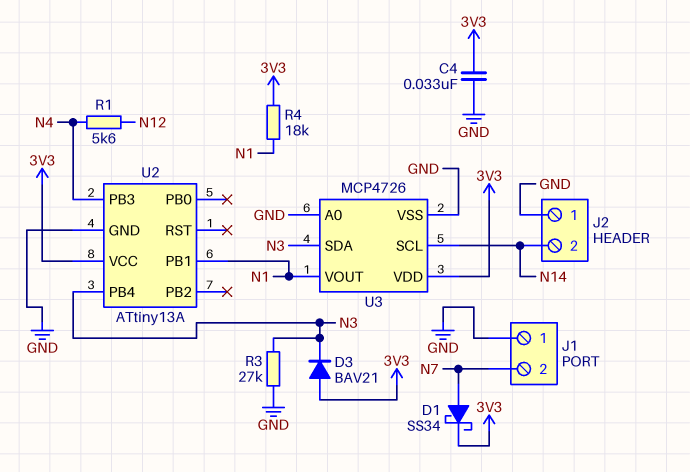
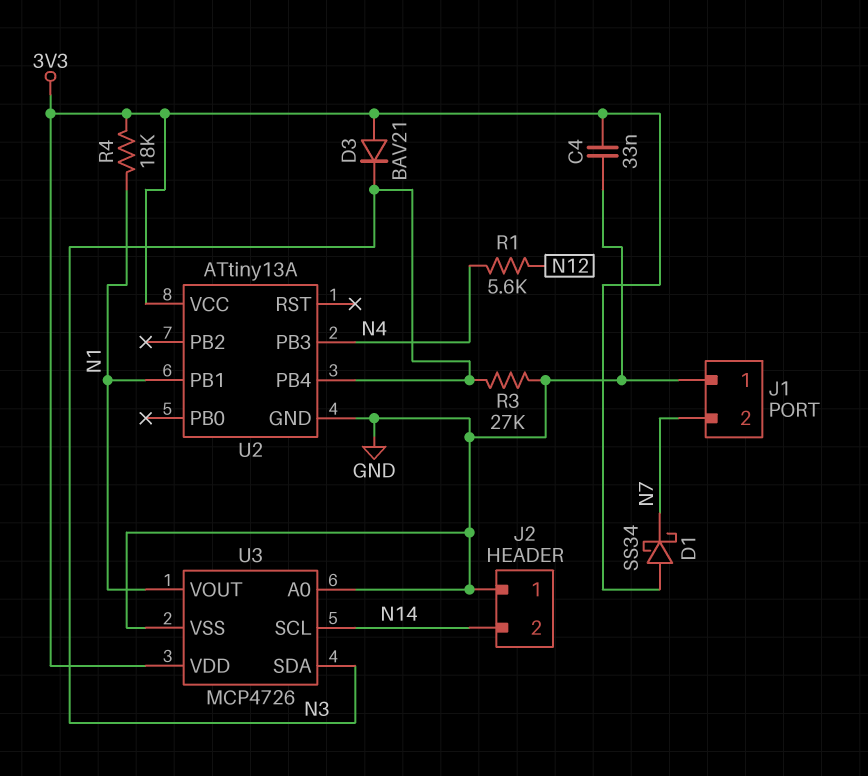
D1: schottky SS34 (A N7, K 3V3) -> schottky SS34 (A 3V3, K N7)

